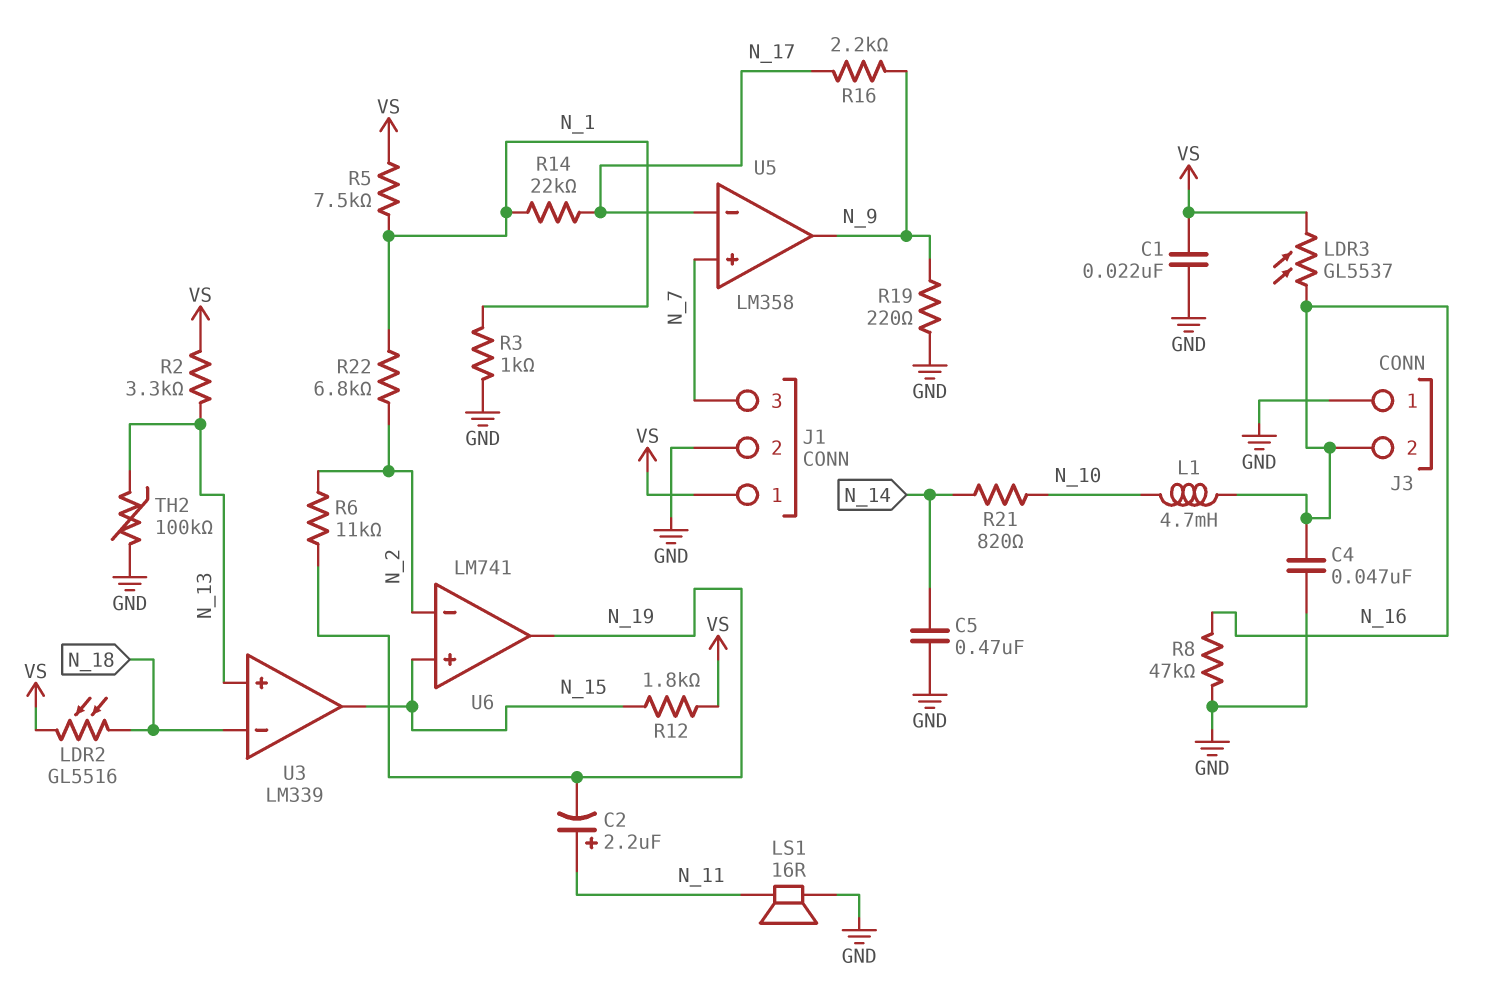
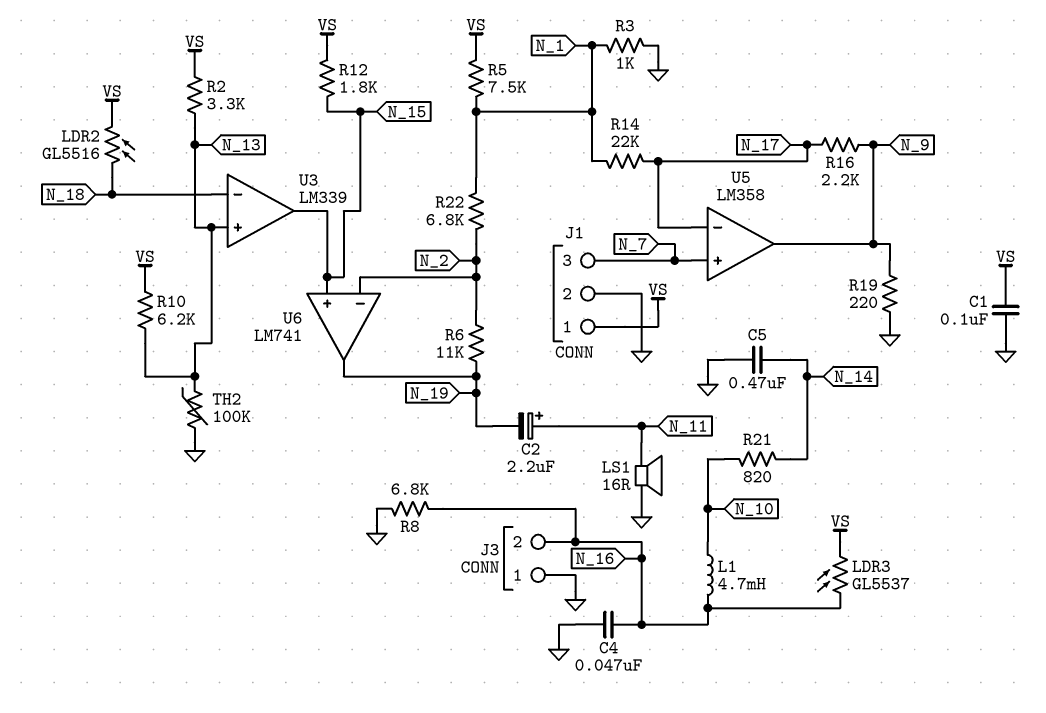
C1: 22nF (GND, VS) -> 100nF (GND, VS)
R8: 47k (GND, N_16) -> 6.8k (GND, N_16)
R10: none -> 6.2k (N_13, VS)

